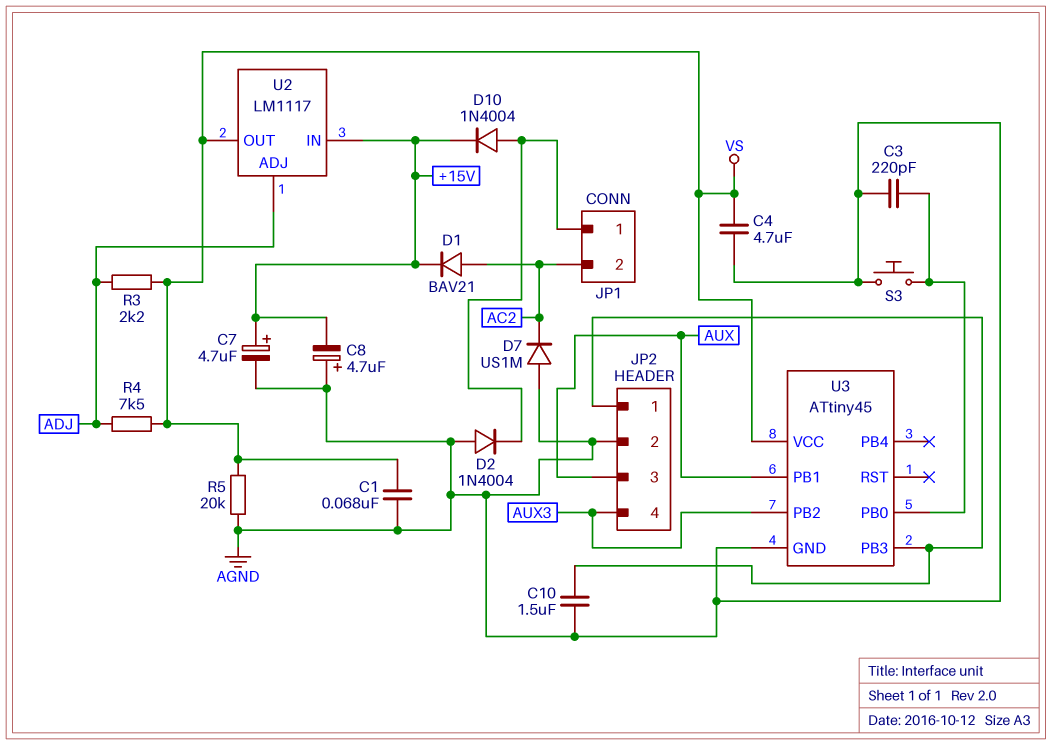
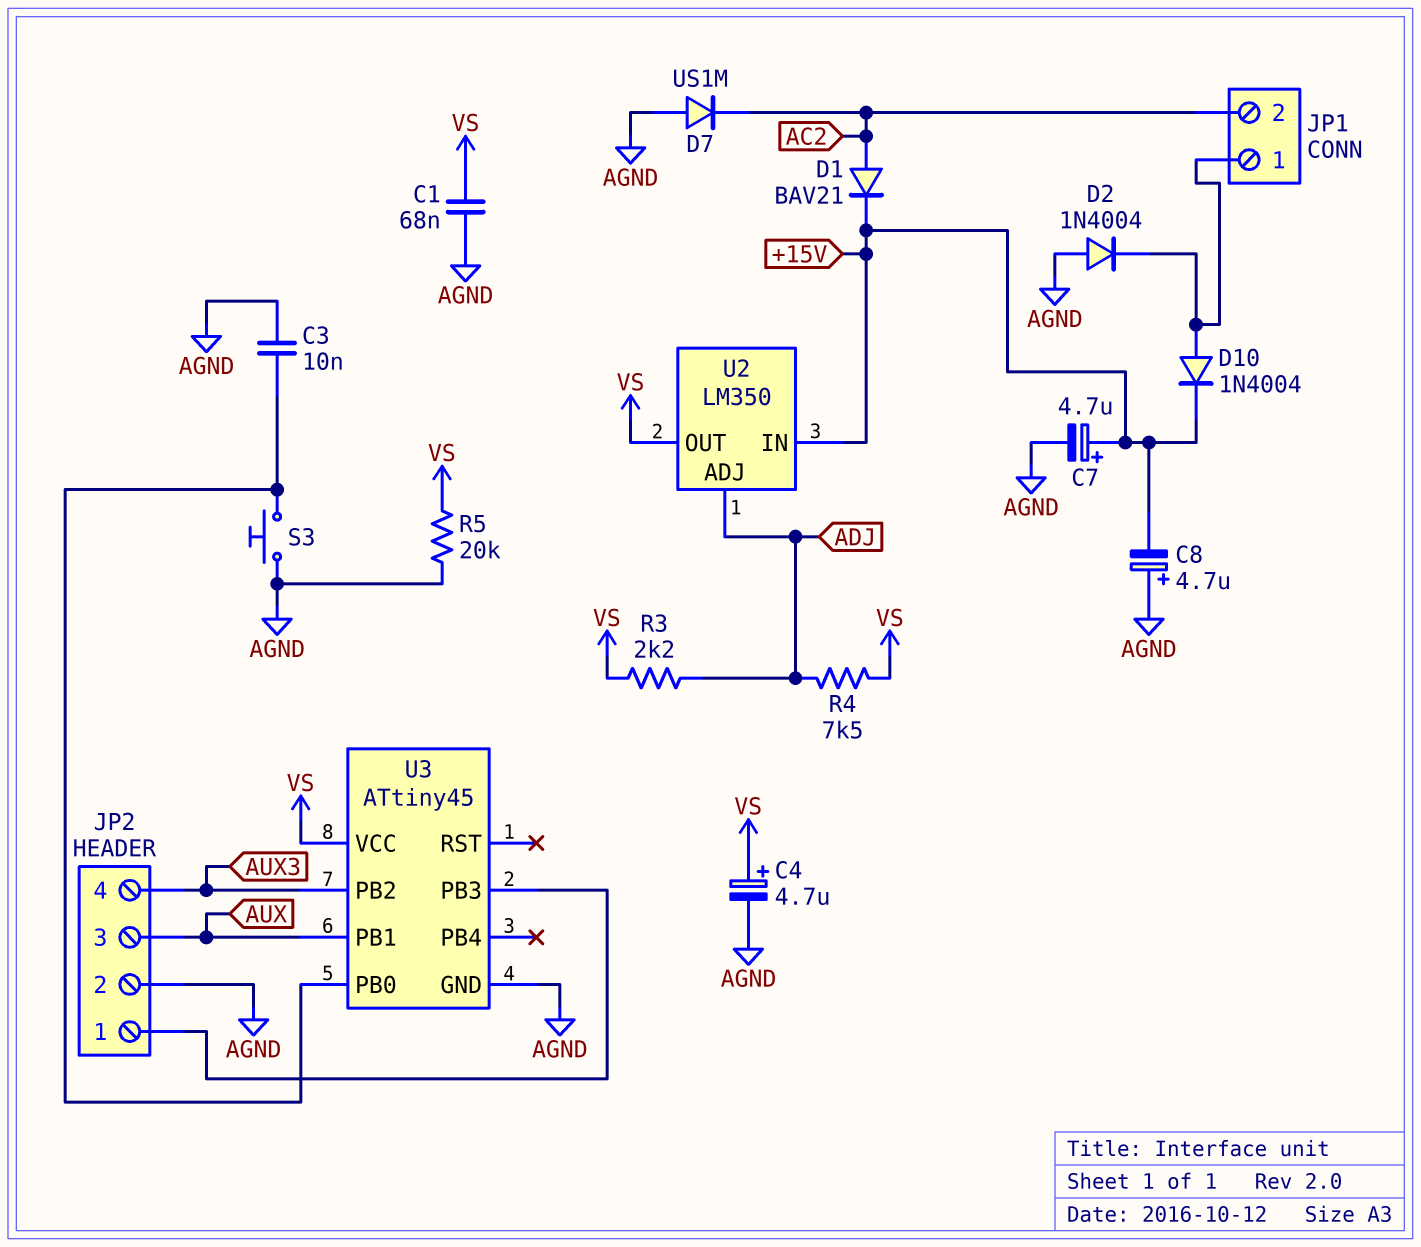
C3: 220pF (AGND, U3/PB0) -> 10nF (AGND, U3/PB0)
C4: 4.7uF (AGND, VS) -> 4.7uF (plus VS, minus AGND)
C10: 1.5uF (AGND, JP2/1) -> none
U2: LM1117 -> LM350

